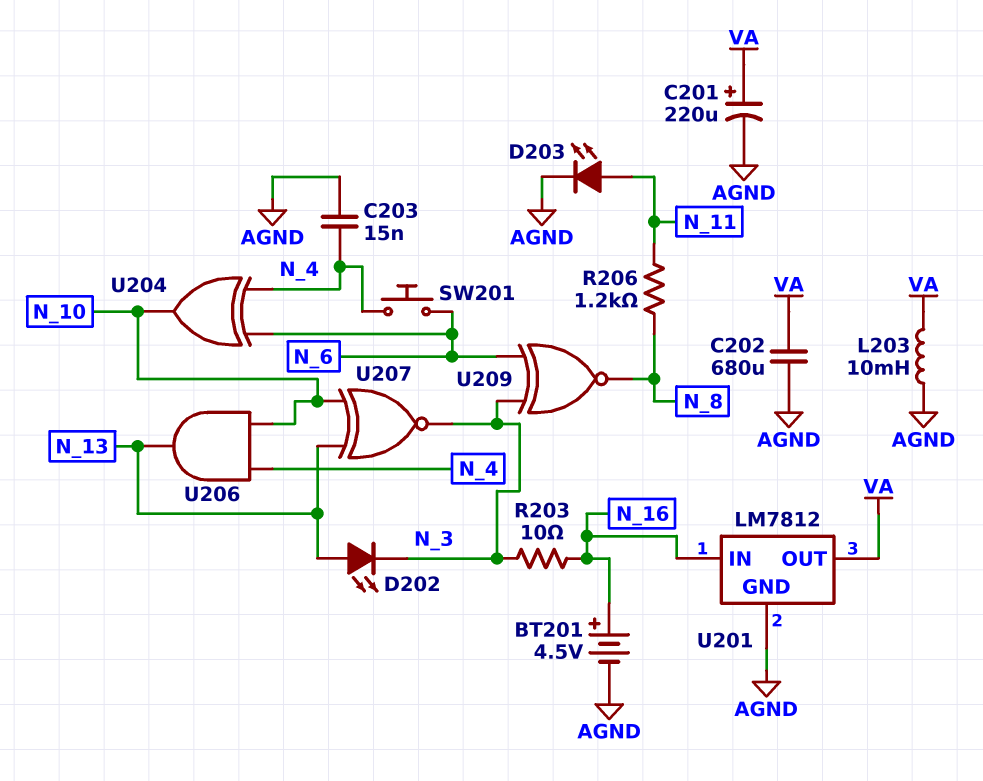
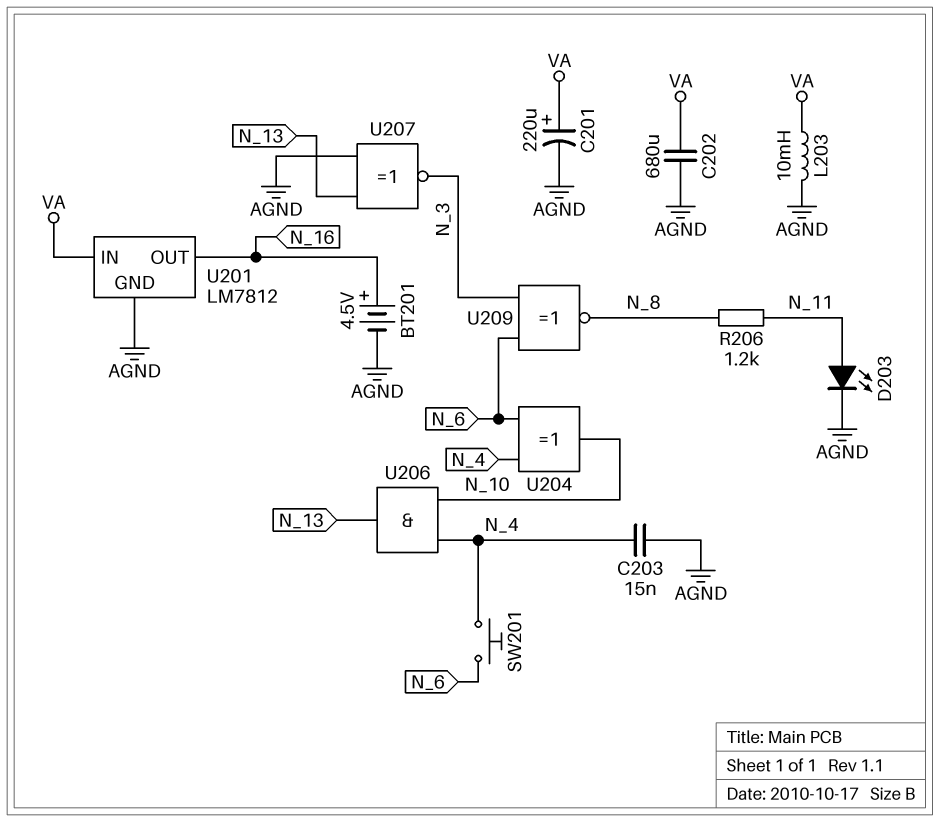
D202: LED (A N_13, K N_3) -> none
R203: 10 (N_3, N_16) -> none
U201 pin IN: N_16 -> VA
U201 pin OUT: VA -> N_16
U207: XNOR (in N_10, in N_13, out N_3) -> XNOR (in AGND, in N_13, out N_3)

